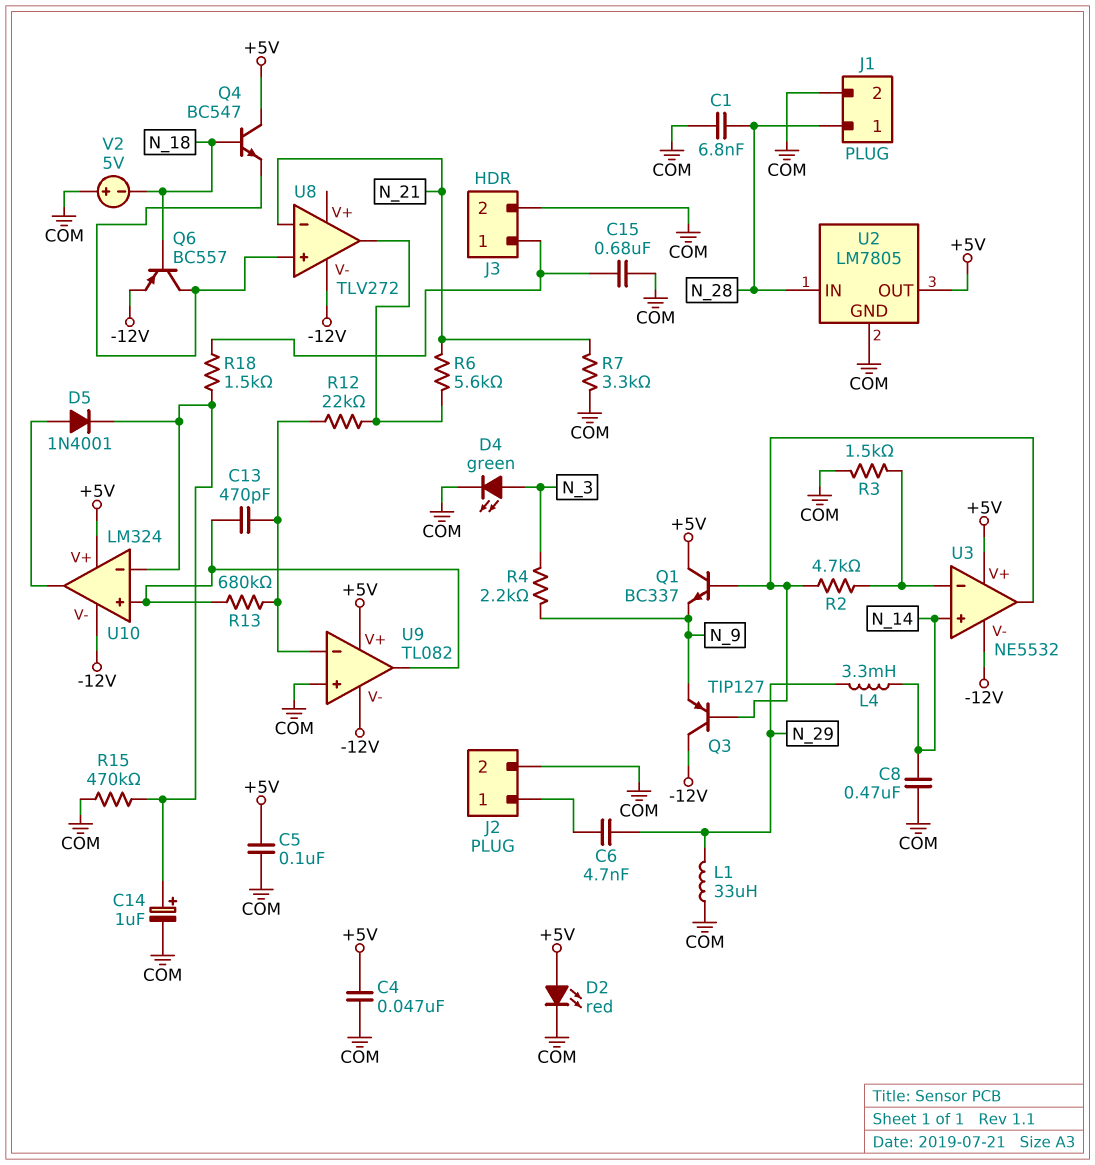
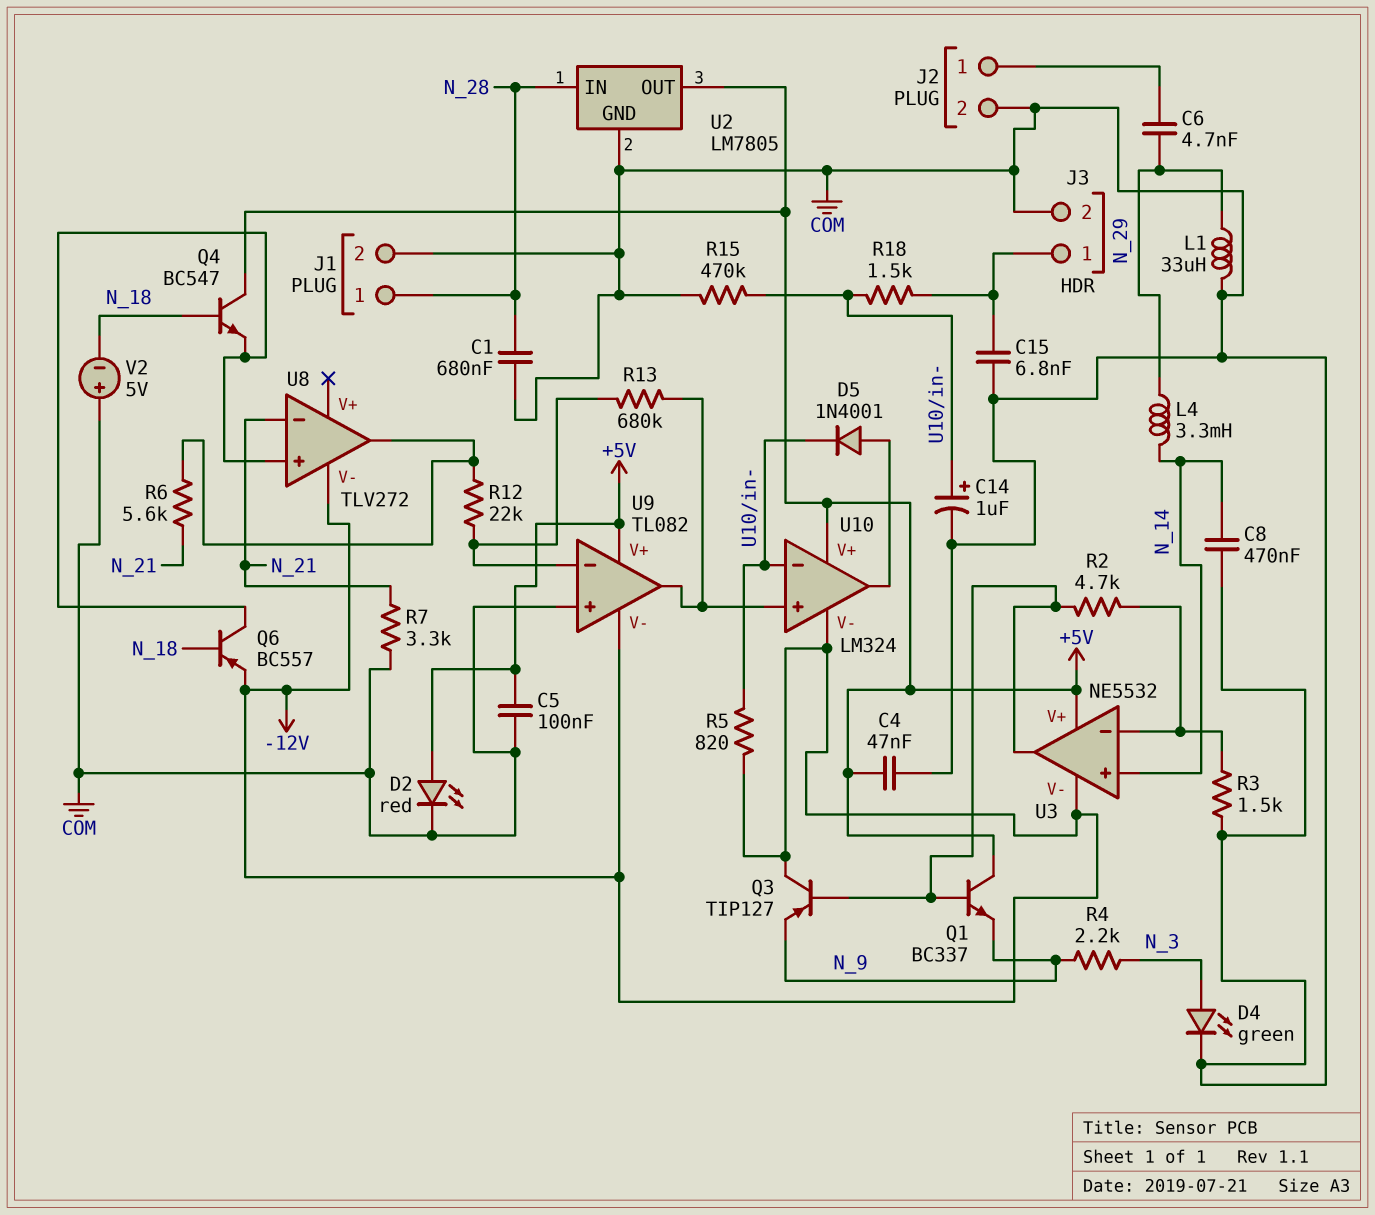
C1: 6.8nF (COM, N_28) -> 680nF (COM, N_28)
C13: 470pF (U9/in-, U9/out) -> none
C15: 680nF (COM, J3/1) -> 6.8nF (COM, J3/1)
R5: none -> 820 (-12V, U10/in-)

